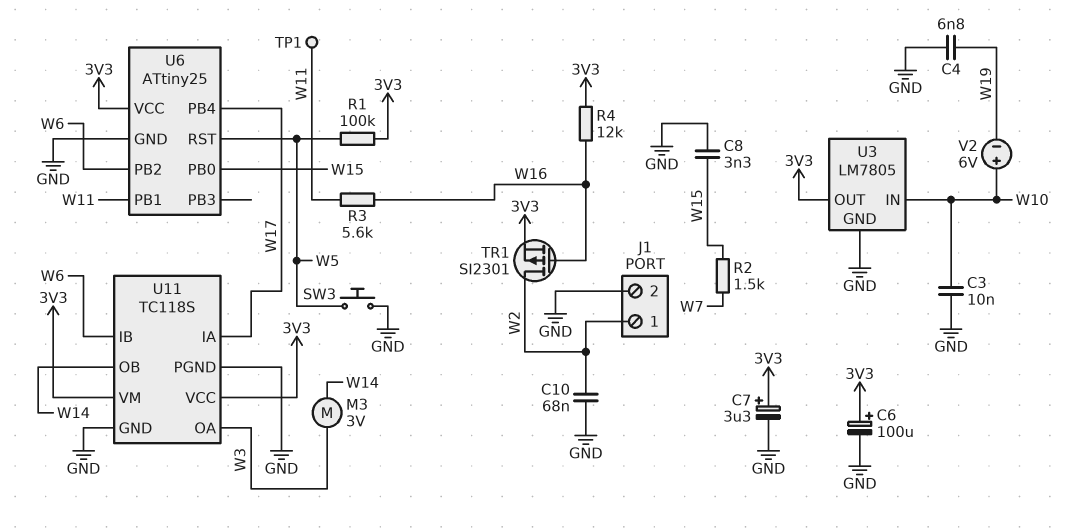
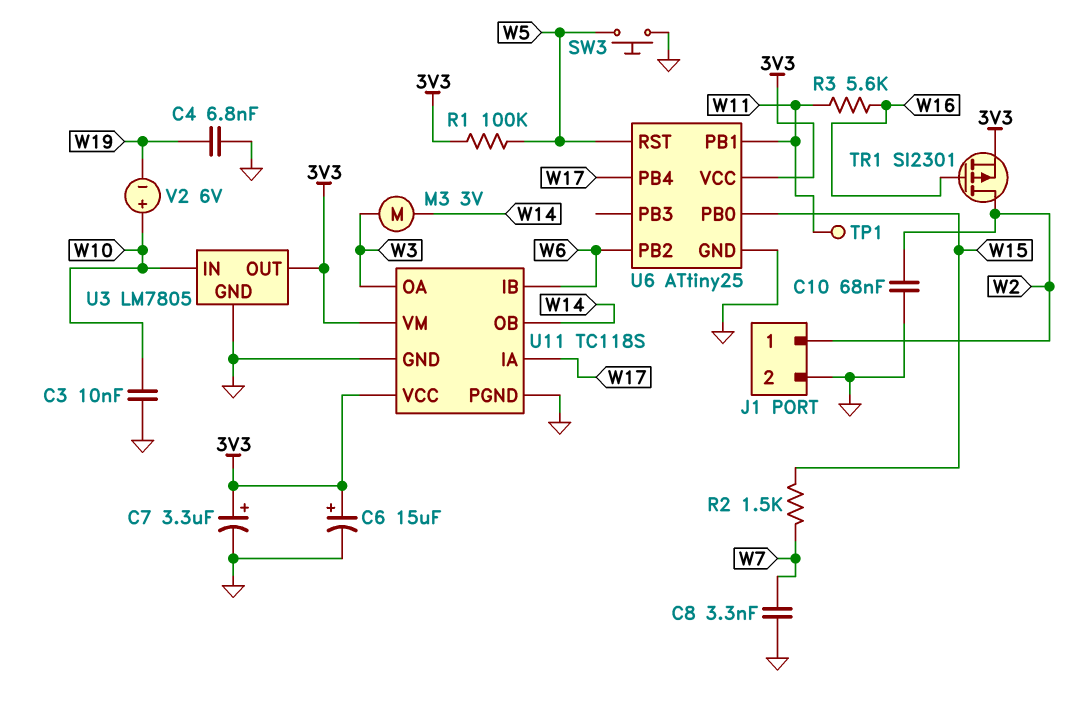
C6: 100uF (plus 3V3, minus GND) -> 15uF (plus 3V3, minus GND)
C8: 3.3nF (GND, W15) -> 3.3nF (GND, W7)
R4: 12k (3V3, W16) -> none

